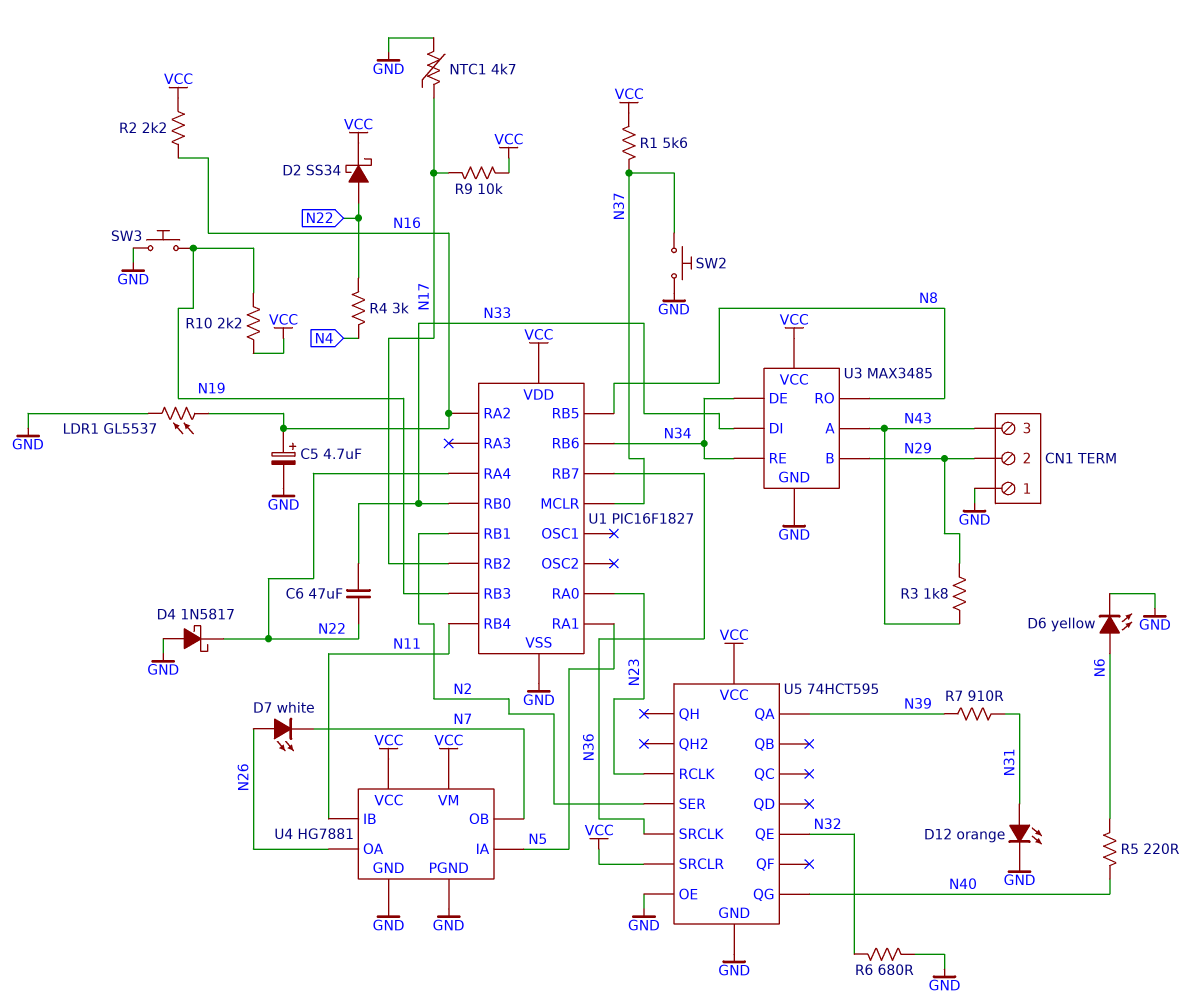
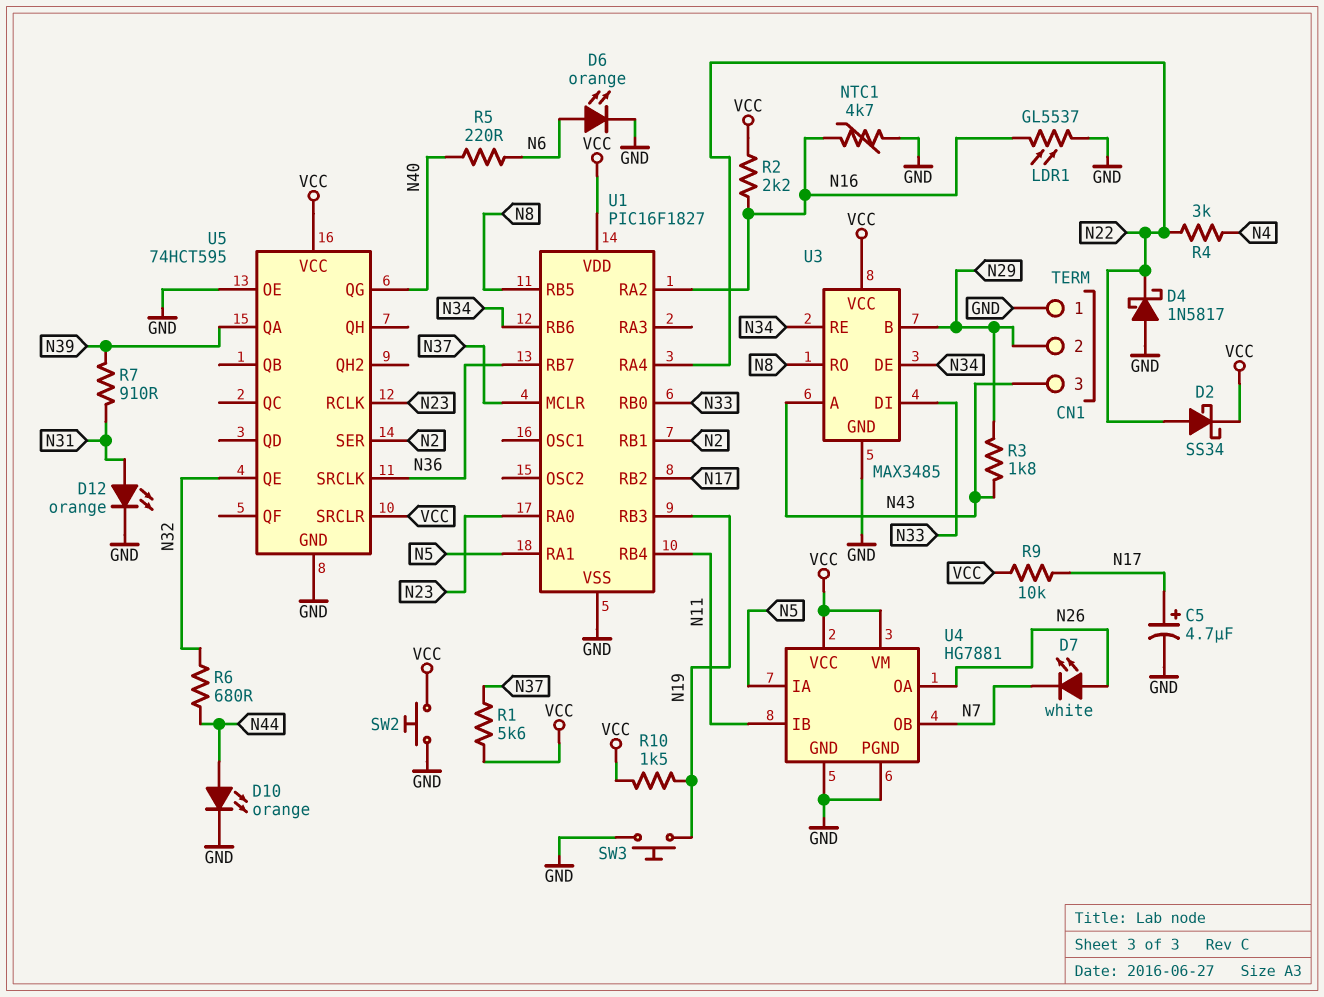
C5: 4.7uF (plus N16, minus GND) -> 4.7uF (plus N17, minus GND)
C6: 47uF (N22, N33) -> none
D6: LED yellow (A N6, K GND) -> LED orange (A N6, K GND)
D10: none -> LED orange (A N44, K GND)
NTC1: 4.7k (GND, N17) -> 4.7k (GND, N16)
R6: 680 (GND, N32) -> 680 (N32, N44)
R10: 2.2k (N19, VCC) -> 1.5k (N19, VCC)
SW2: button (GND, N37) -> button (GND, VCC)

